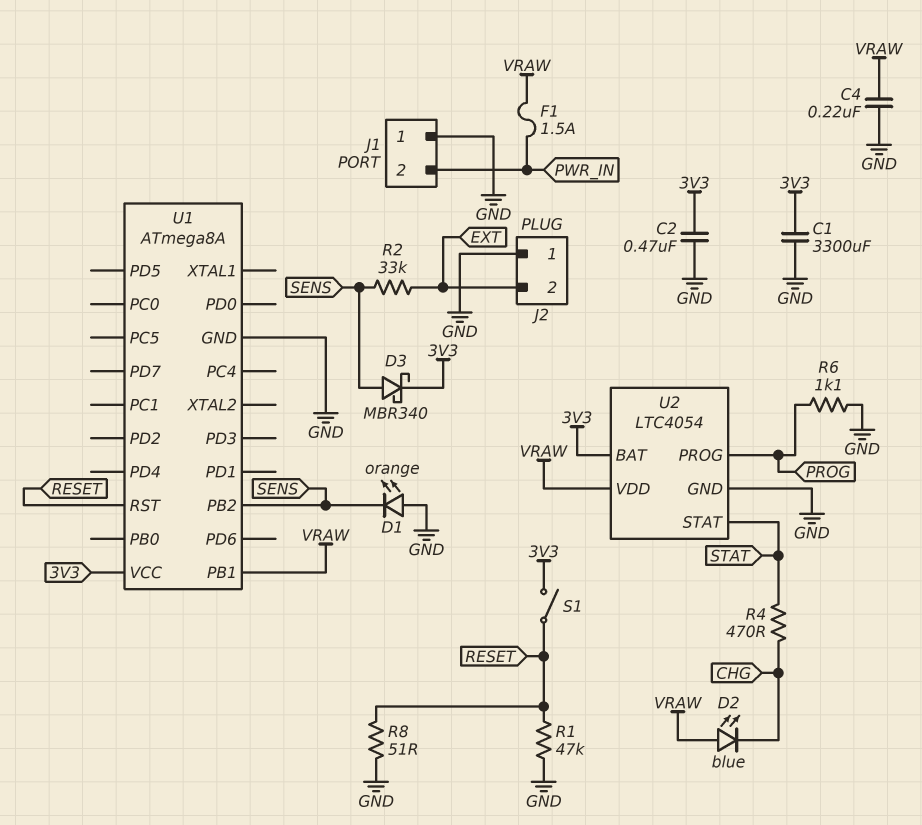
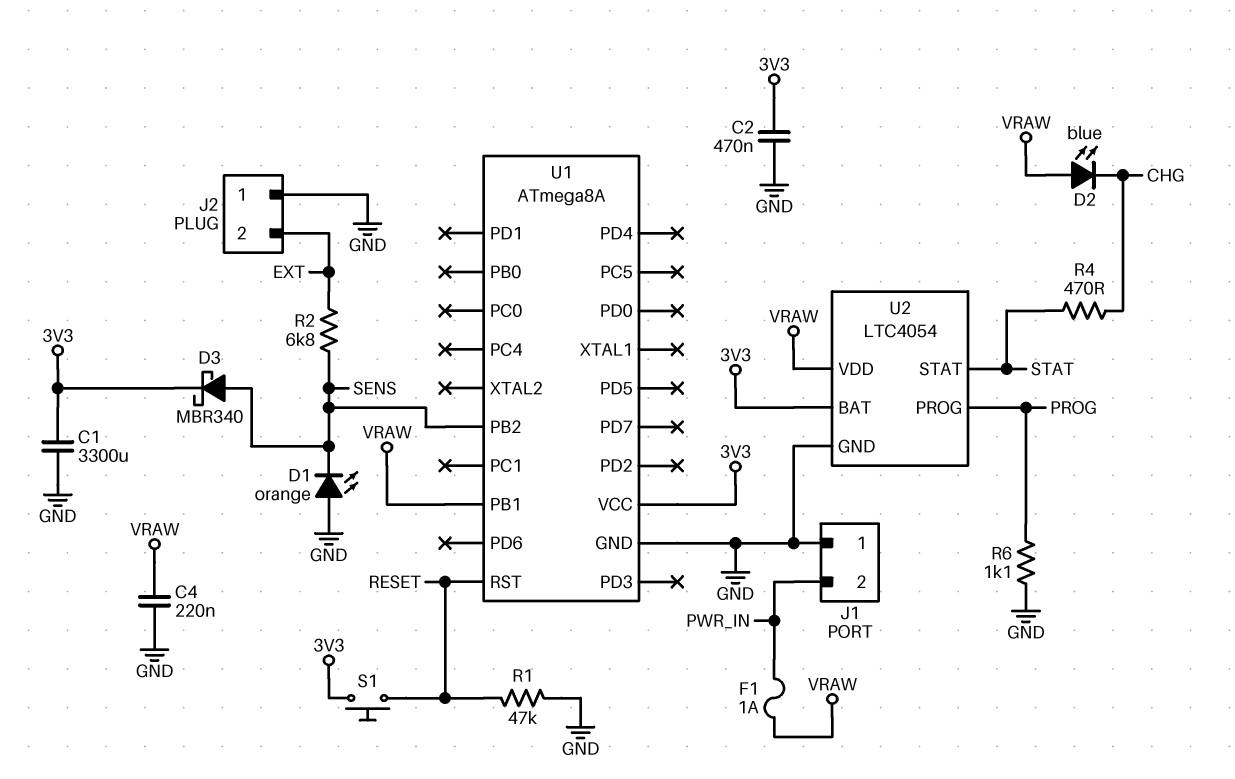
F1: 1.5A (PWR_IN, VRAW) -> 1A (PWR_IN, VRAW)
R2: 33k (EXT, SENS) -> 6.8k (EXT, SENS)
R8: 51 (GND, RESET) -> none
S1: switch (3V3, RESET) -> button (3V3, RESET)

